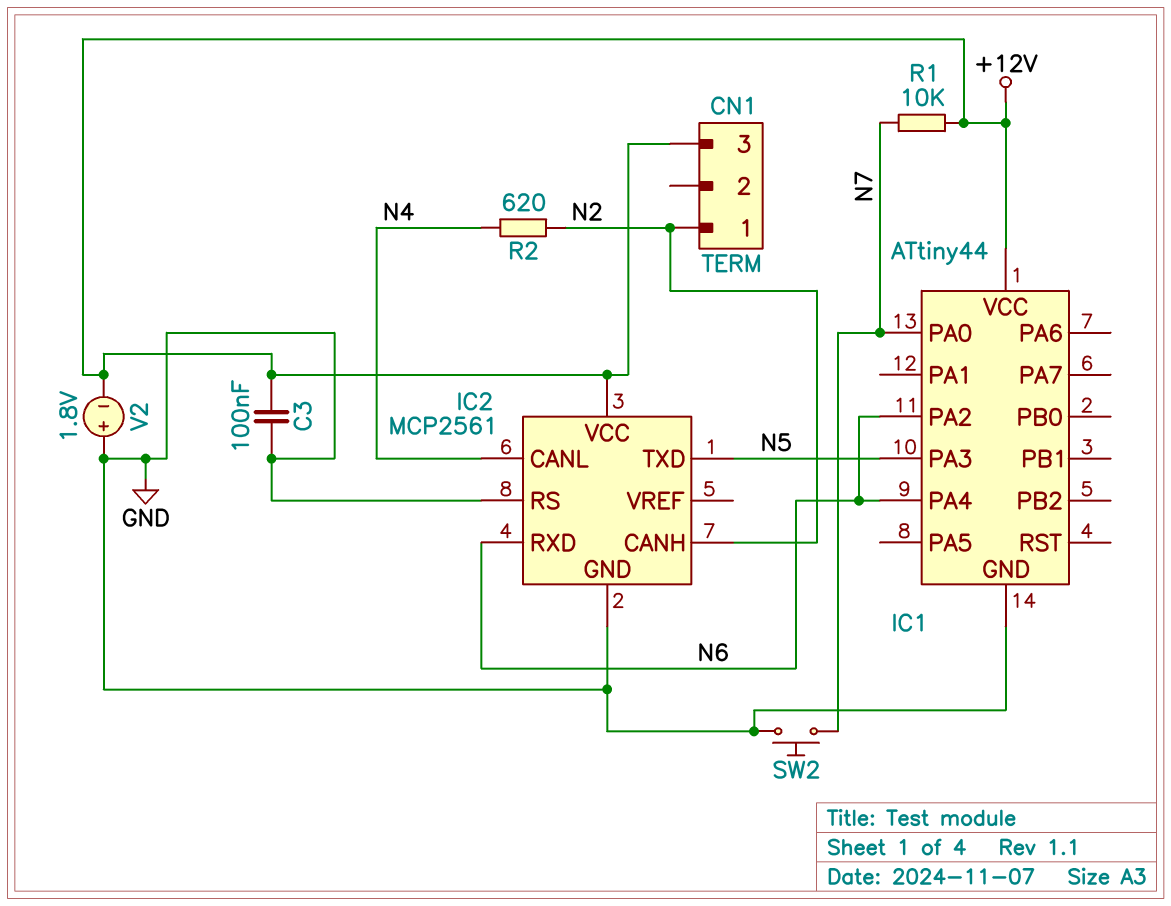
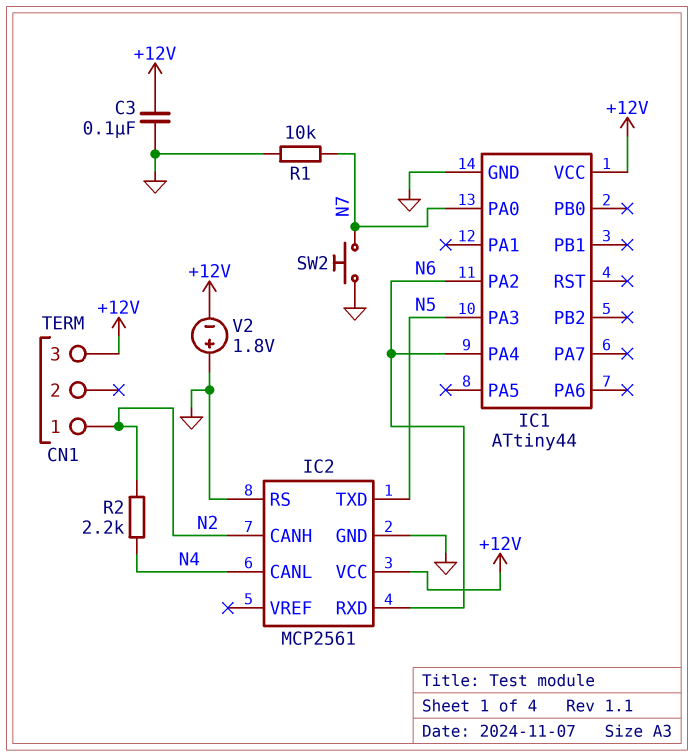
R1: 10k (+12V, N7) -> 10k (GND, N7)
R2: 620 (N2, N4) -> 2.2k (N2, N4)

